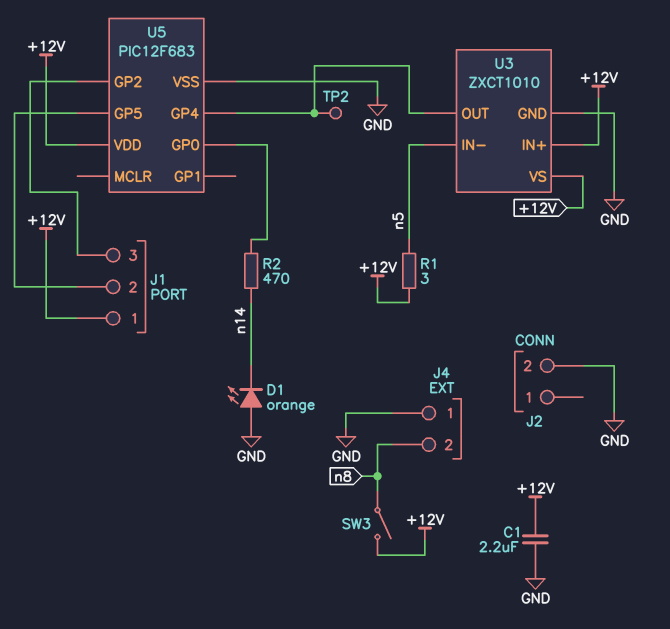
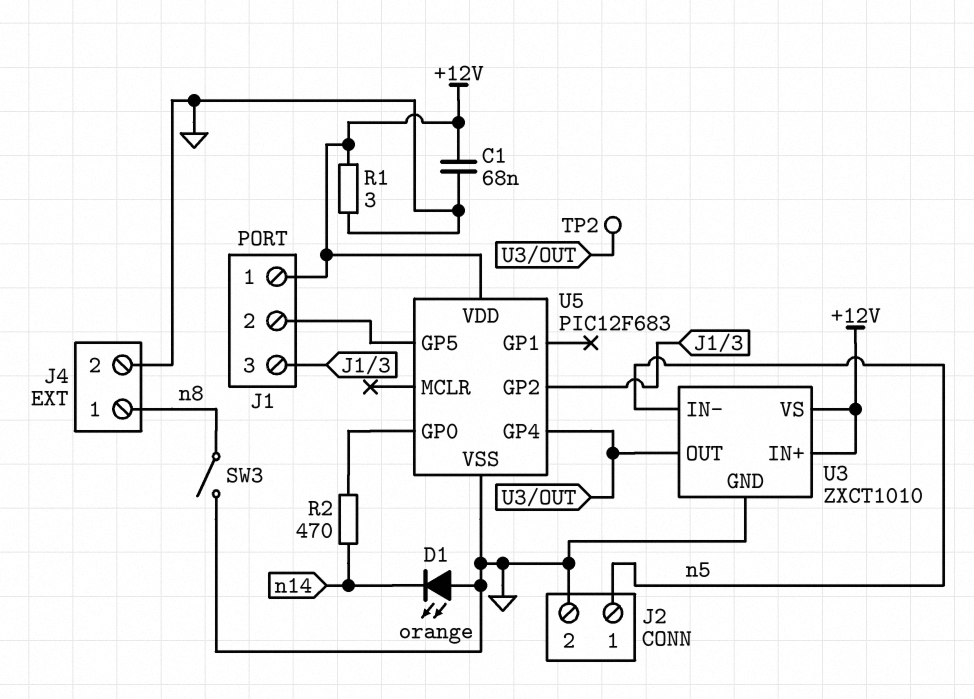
C1: 2.2uF (+12V, GND) -> 68nF (+12V, GND)
J2 pin 1: none -> n5
J4 pin 1: GND -> n8
J4 pin 2: n8 -> GND
R1: 3 (+12V, n5) -> 3 (+12V, GND)
SW3: switch (+12V, n8) -> switch (GND, n8)

